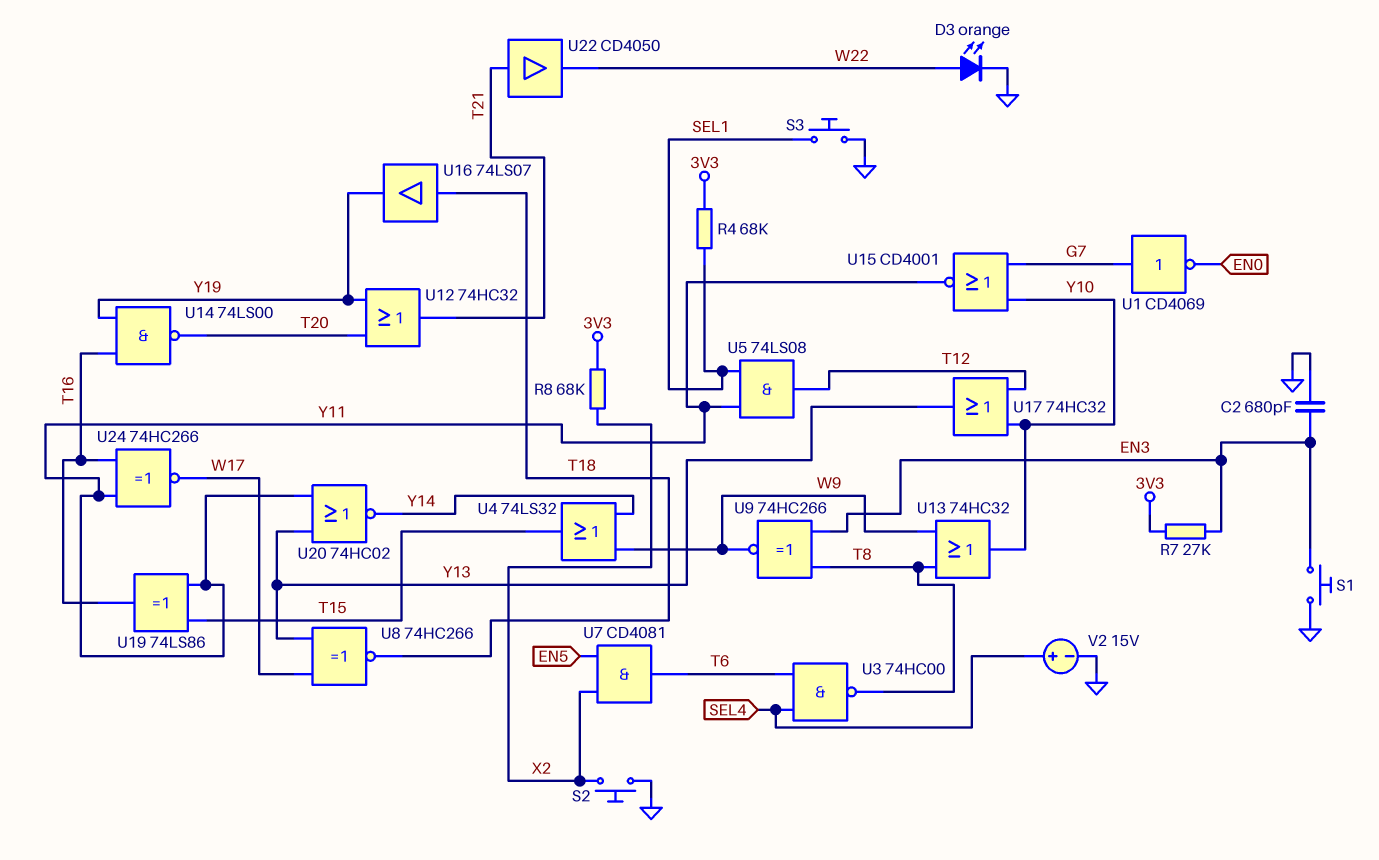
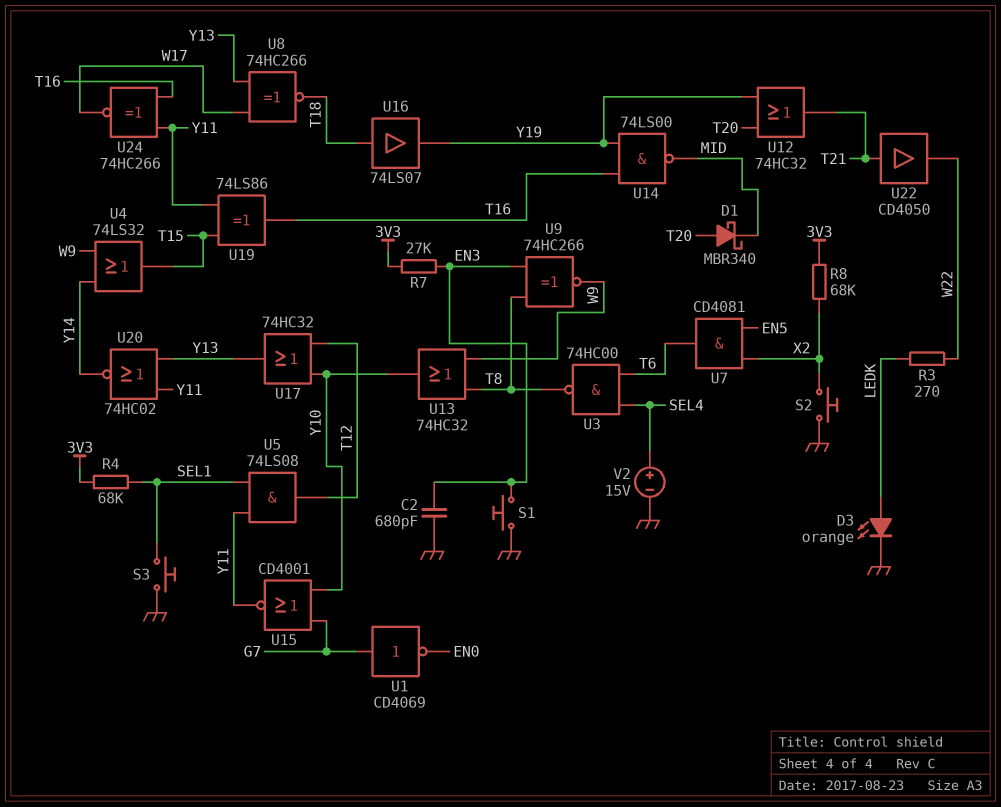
D1: none -> schottky MBR340 (A T20, K MID)
D3: LED orange (A W22, K GND) -> LED orange (A LEDK, K GND)
R3: none -> 270 (LEDK, W22)
U14: NAND 74LS00 (in T16, in Y19, out T20) -> NAND 74LS00 (in T16, in Y19, out MID)

